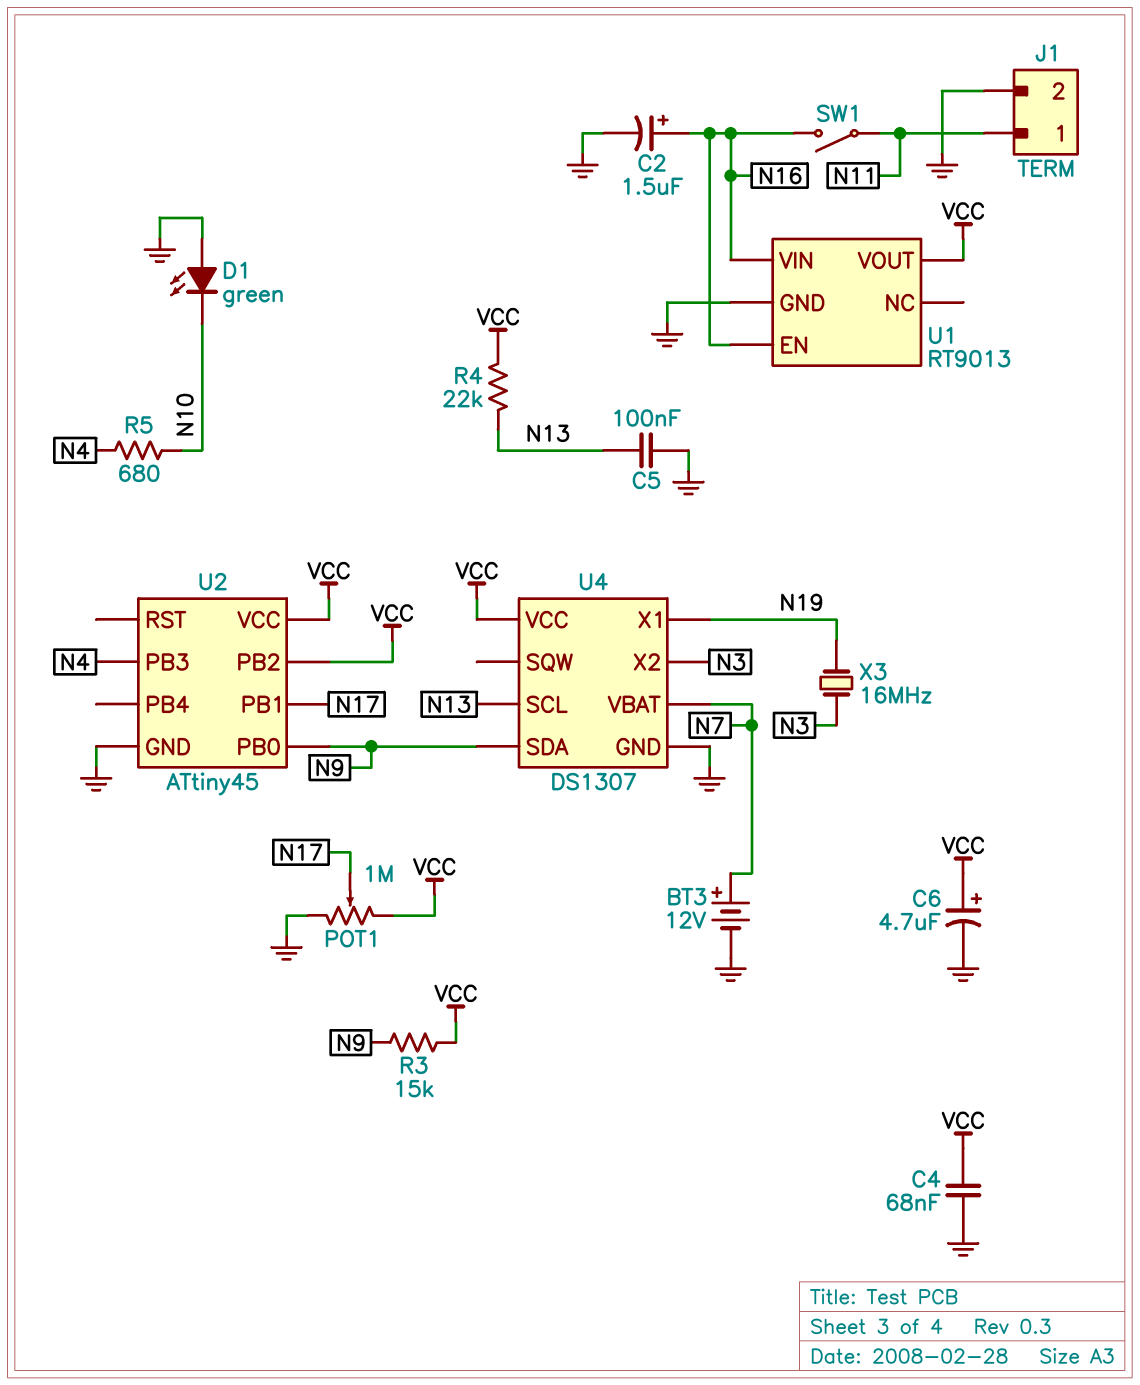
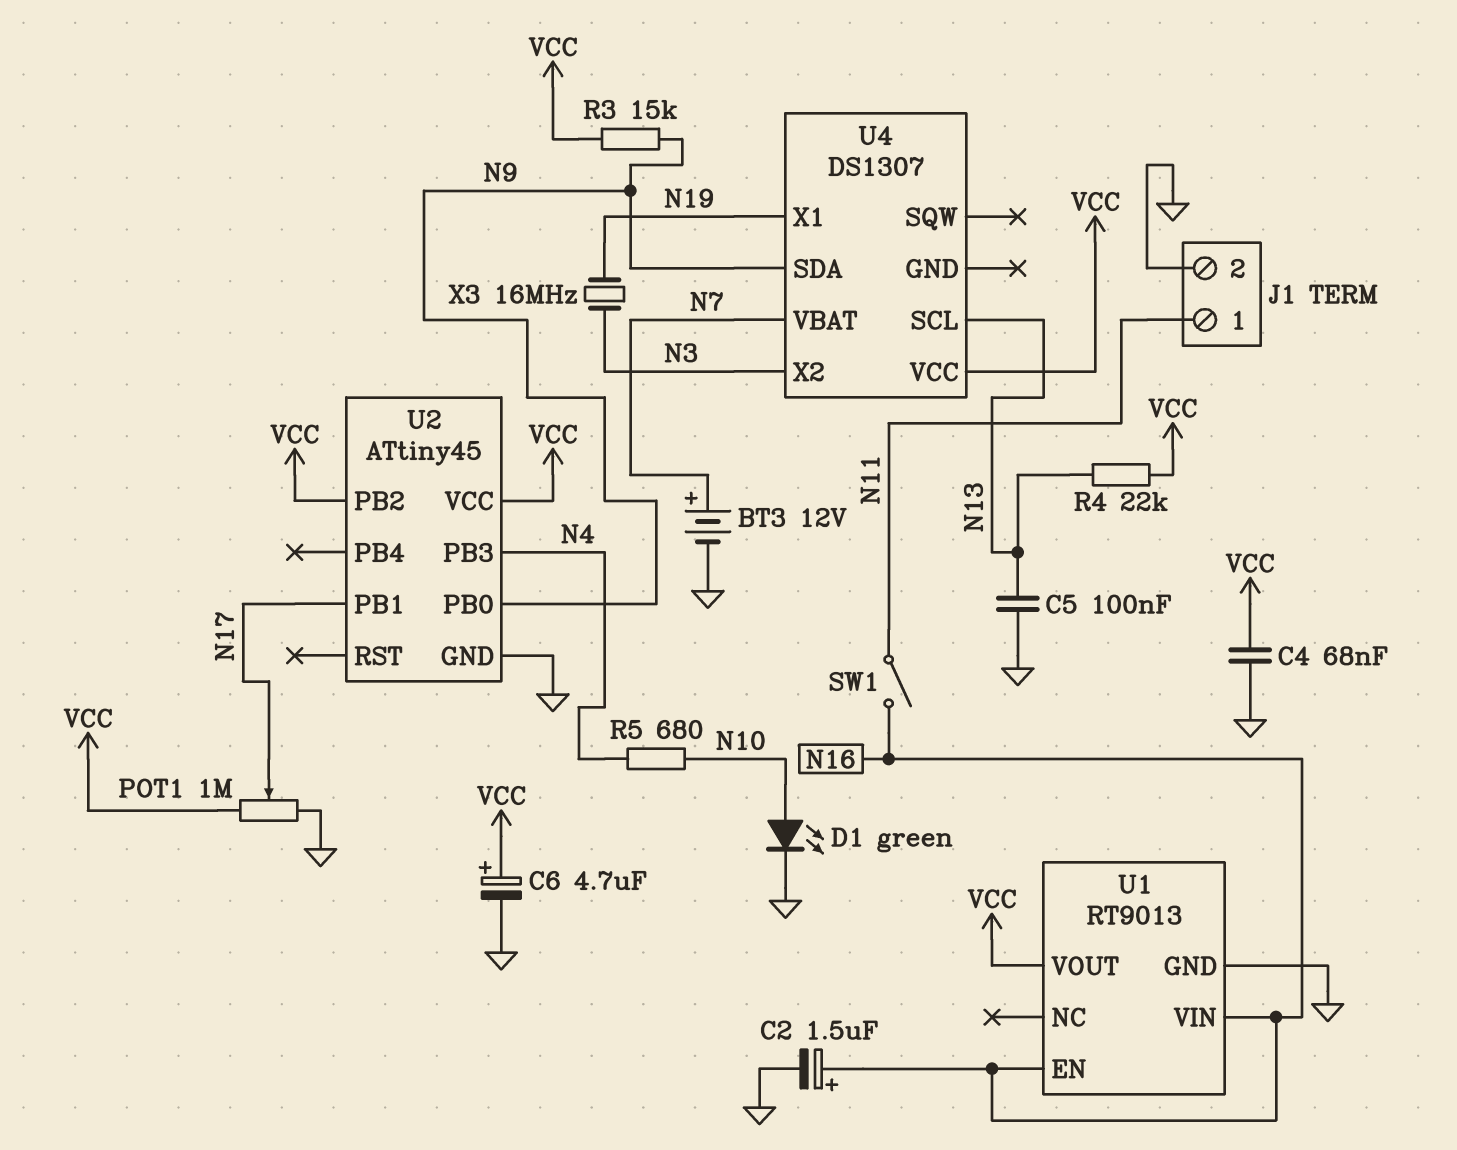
D1: LED green (A GND, K N10) -> LED green (A N10, K GND)
U4 pin GND: GND -> none

